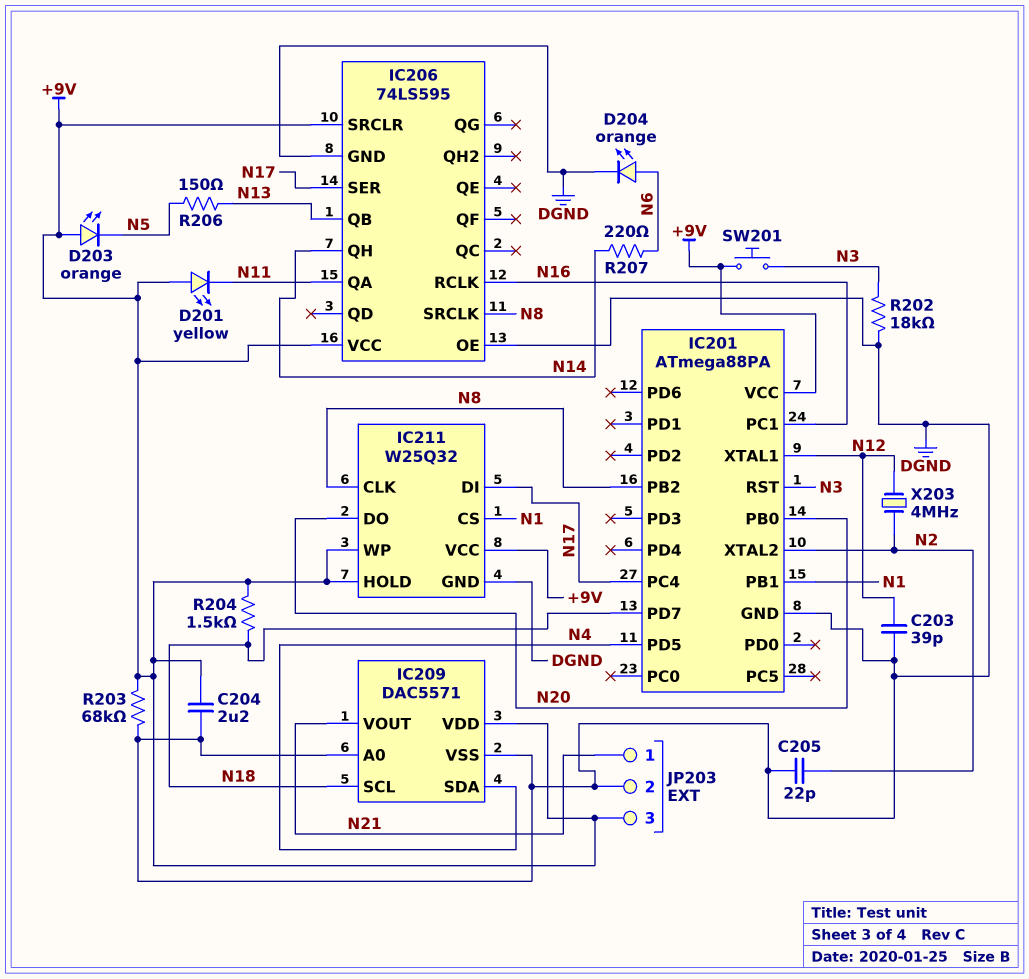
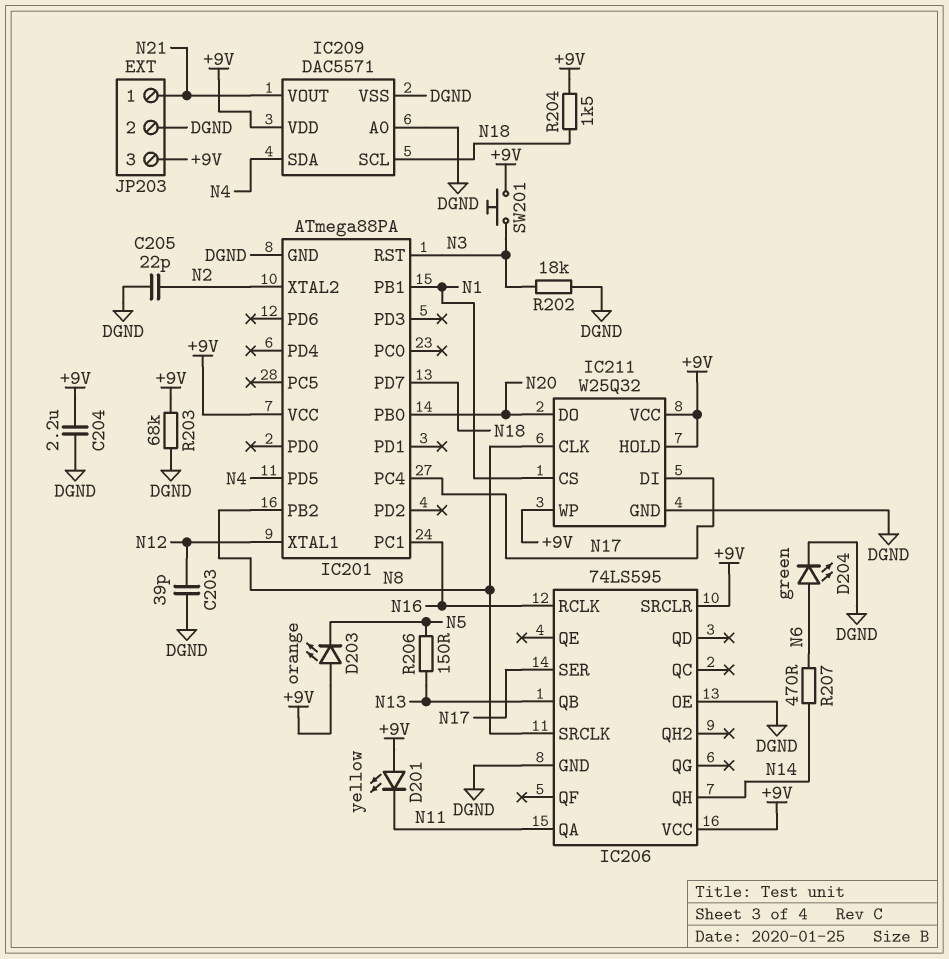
D204: LED orange (A N6, K DGND) -> LED green (A N6, K DGND)
R207: 220 (N6, N14) -> 470 (N6, N14)
X203: 4MHz (N2, N12) -> none

